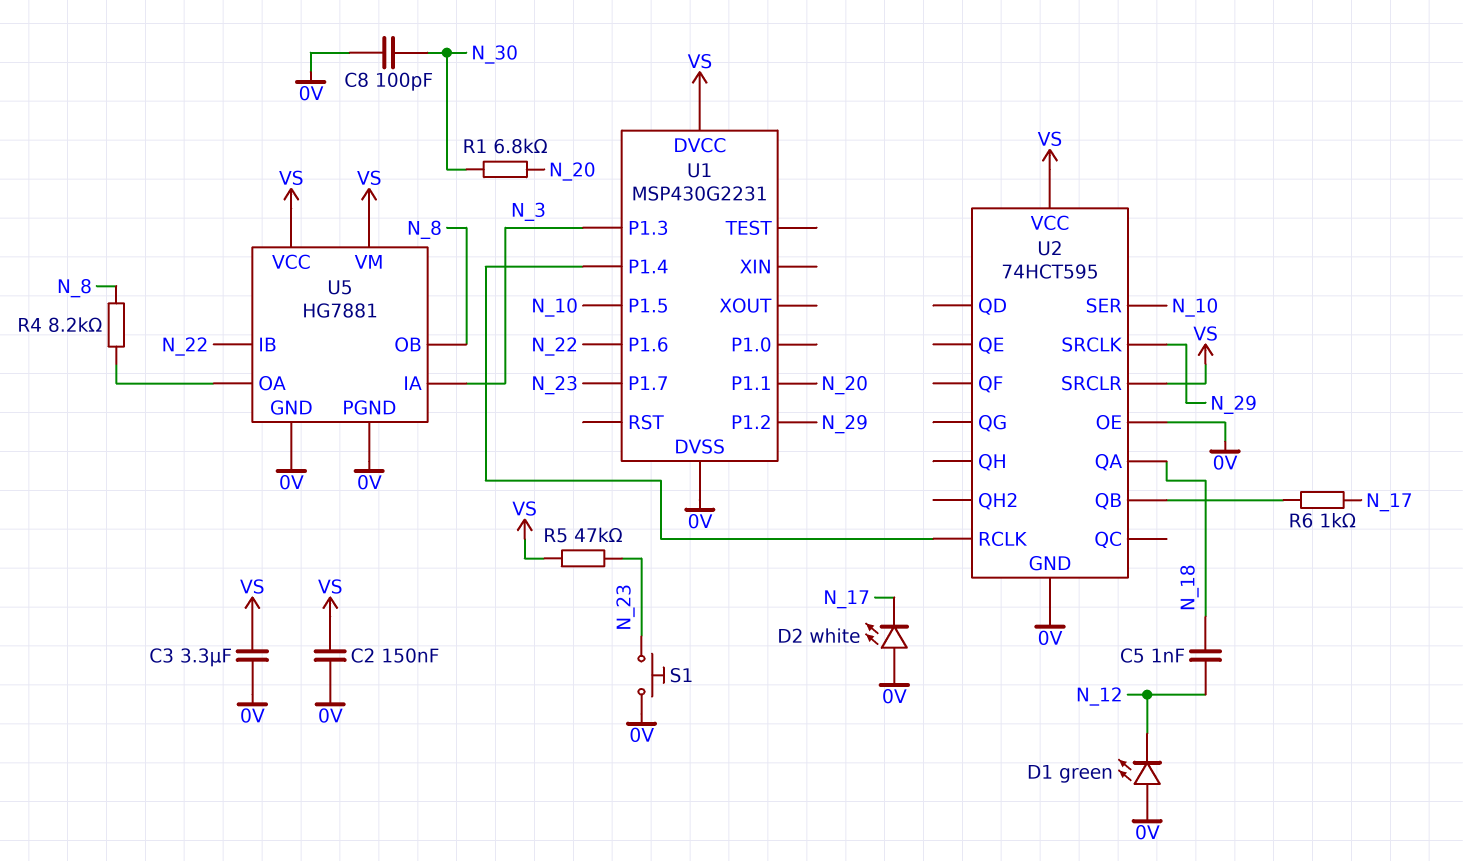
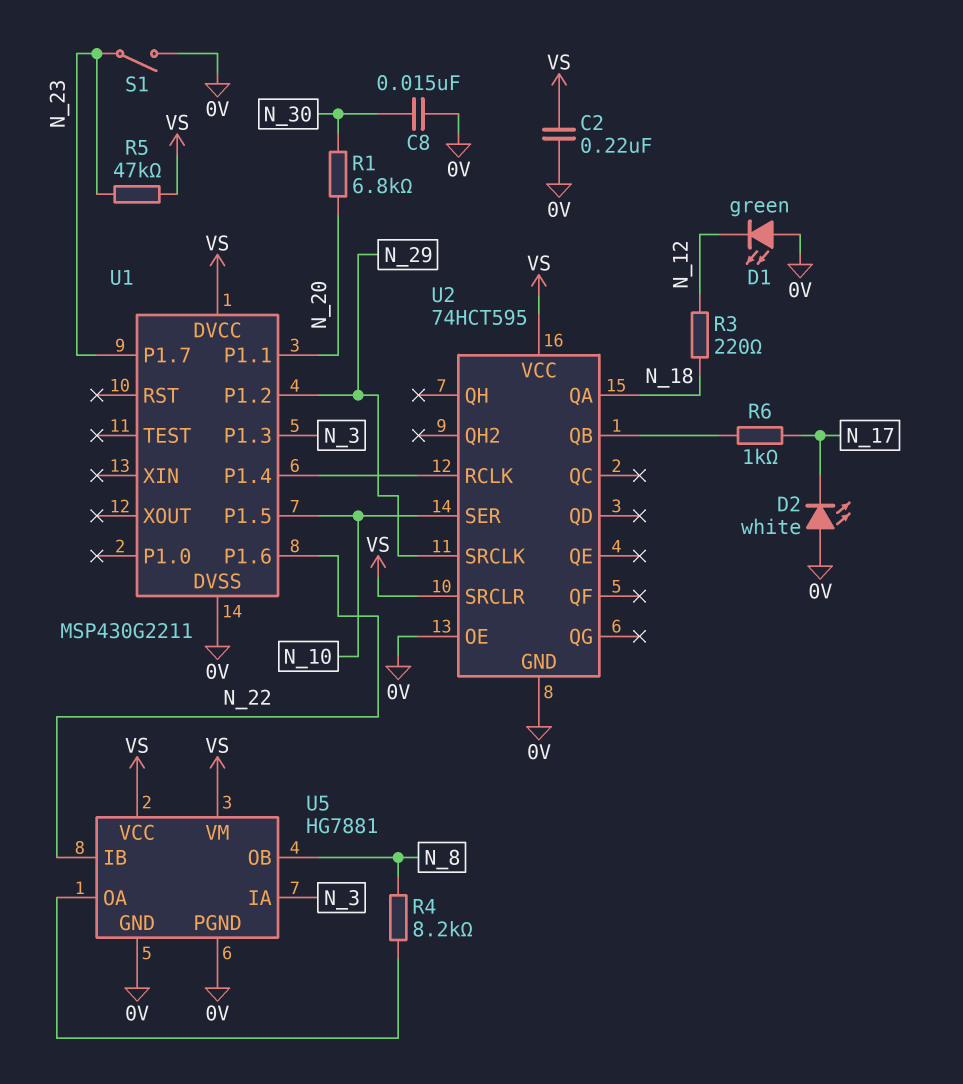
C2: 150nF (0V, VS) -> 220nF (0V, VS)
C3: 3.3uF (0V, VS) -> none
C5: 1nF (N_12, N_18) -> none
C8: 100pF (0V, N_30) -> 15nF (0V, N_30)
R3: none -> 220 (N_12, N_18)
S1: button (0V, N_23) -> switch (0V, N_23)
U1: MSP430G2231 -> MSP430G2211

